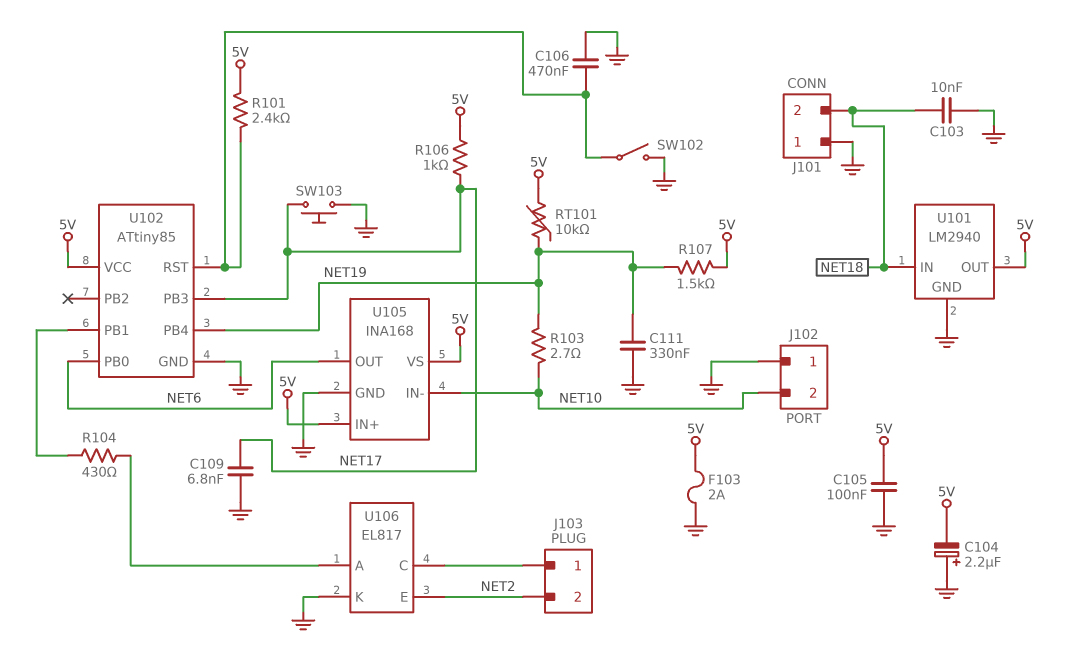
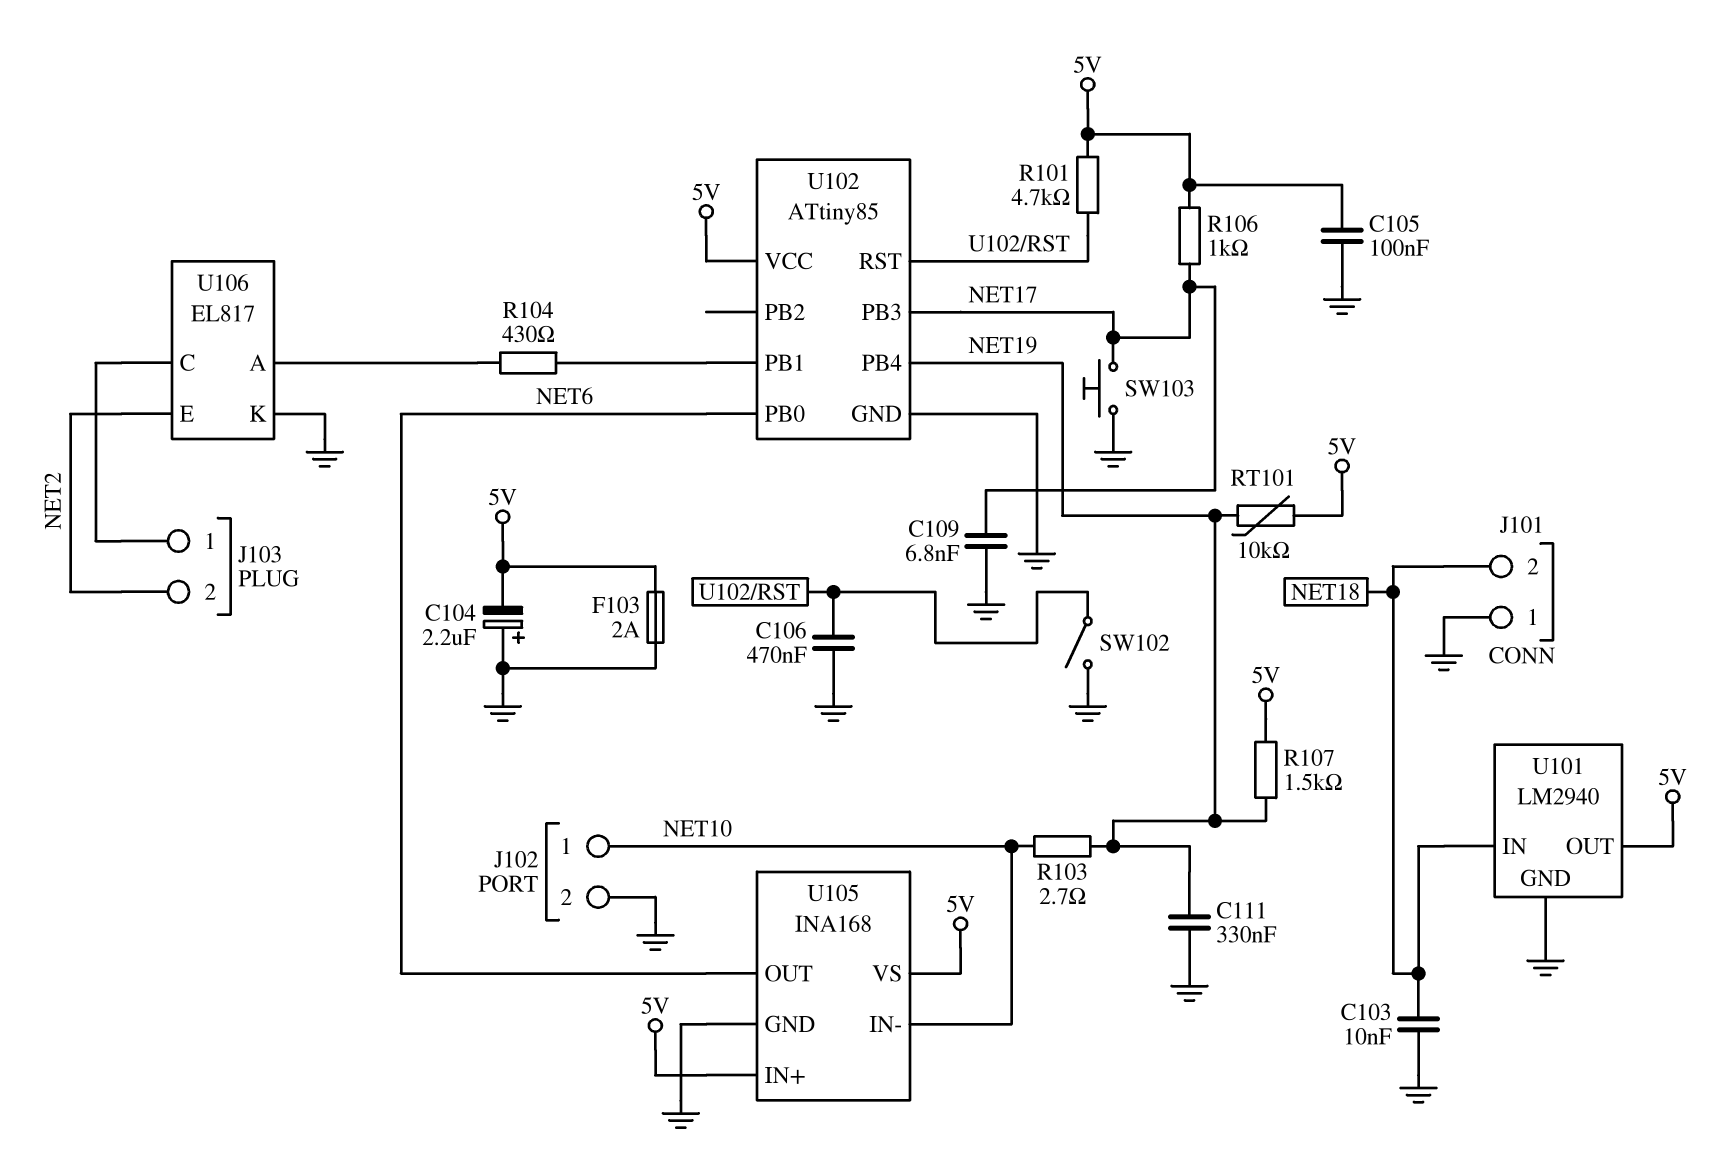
J102 pin 1: GND -> NET10
J102 pin 2: NET10 -> GND
R101: 2.4k (5V, U102/RST) -> 4.7k (5V, U102/RST)

